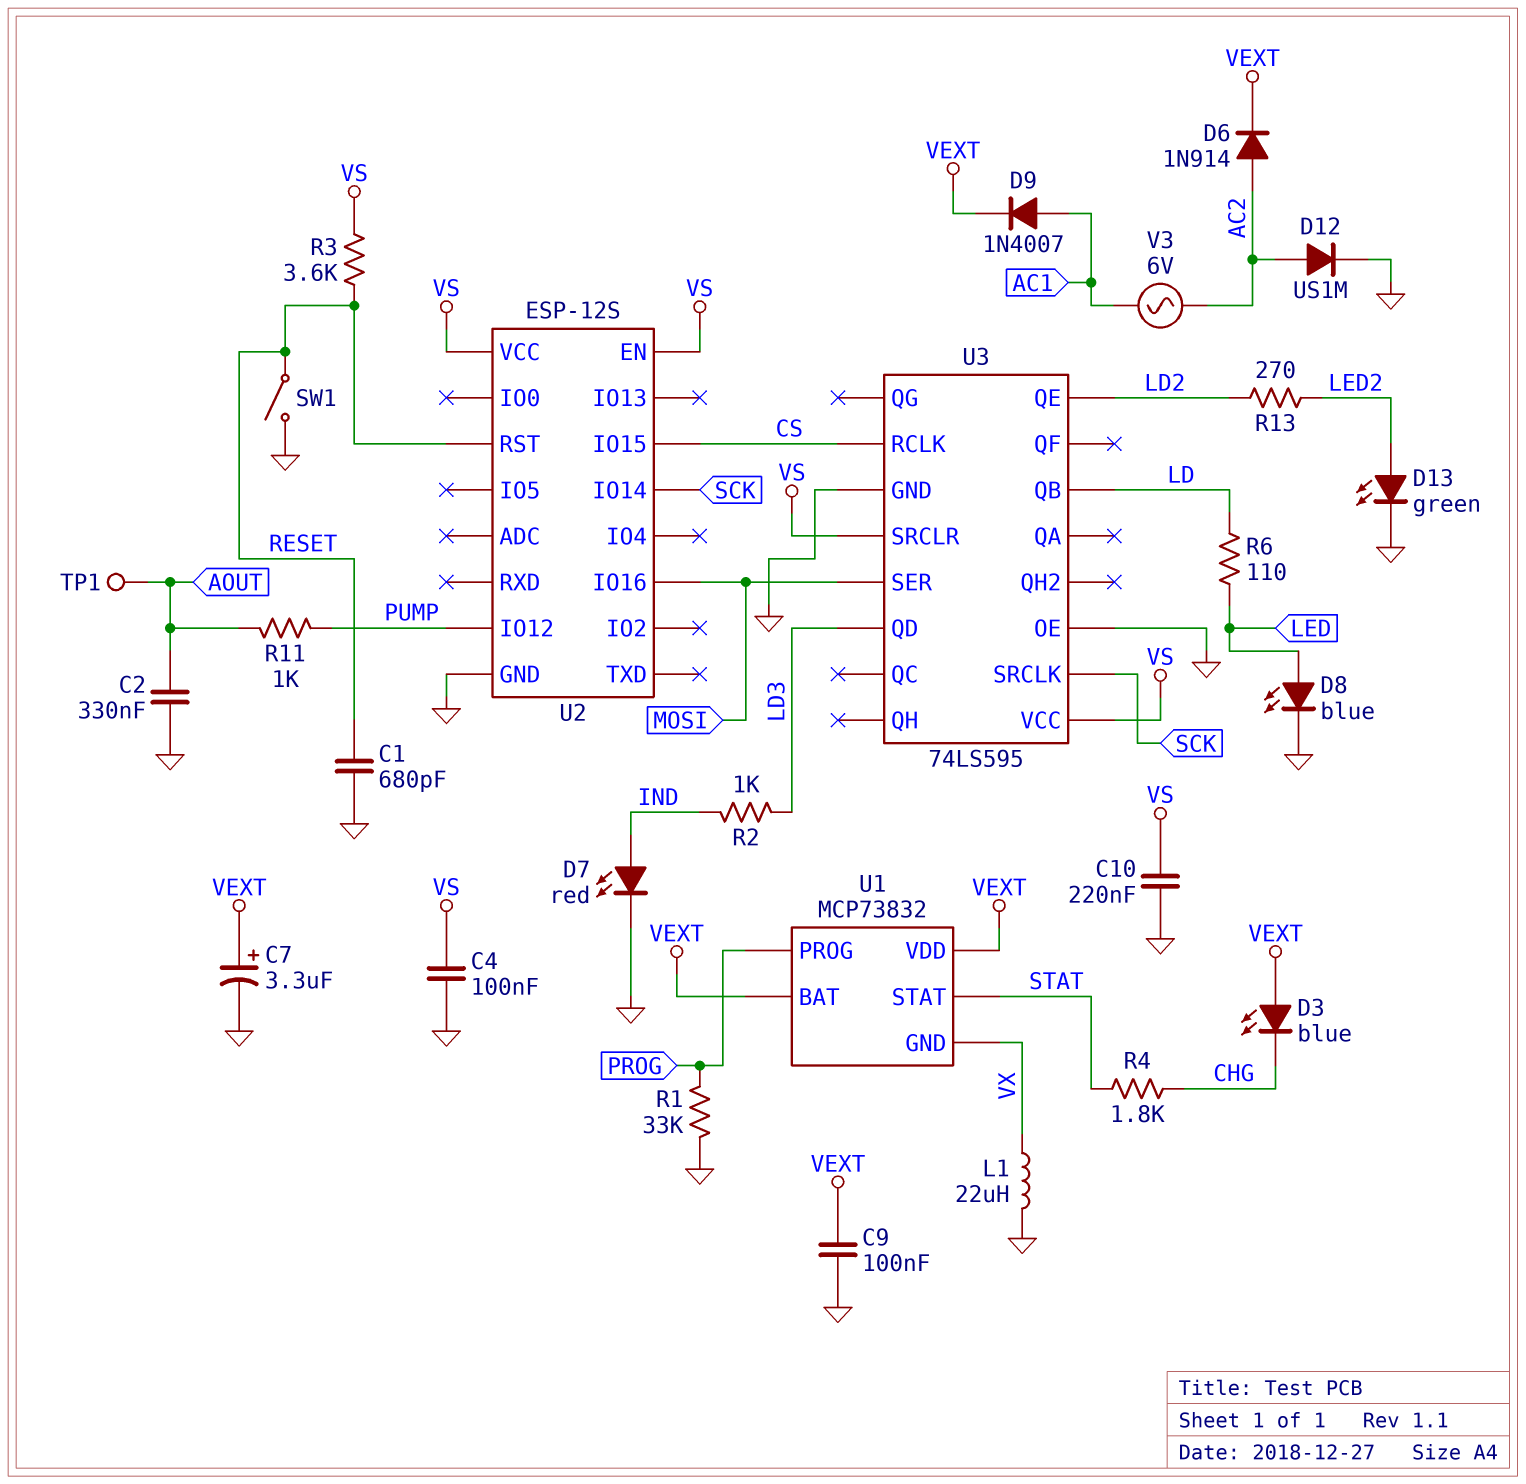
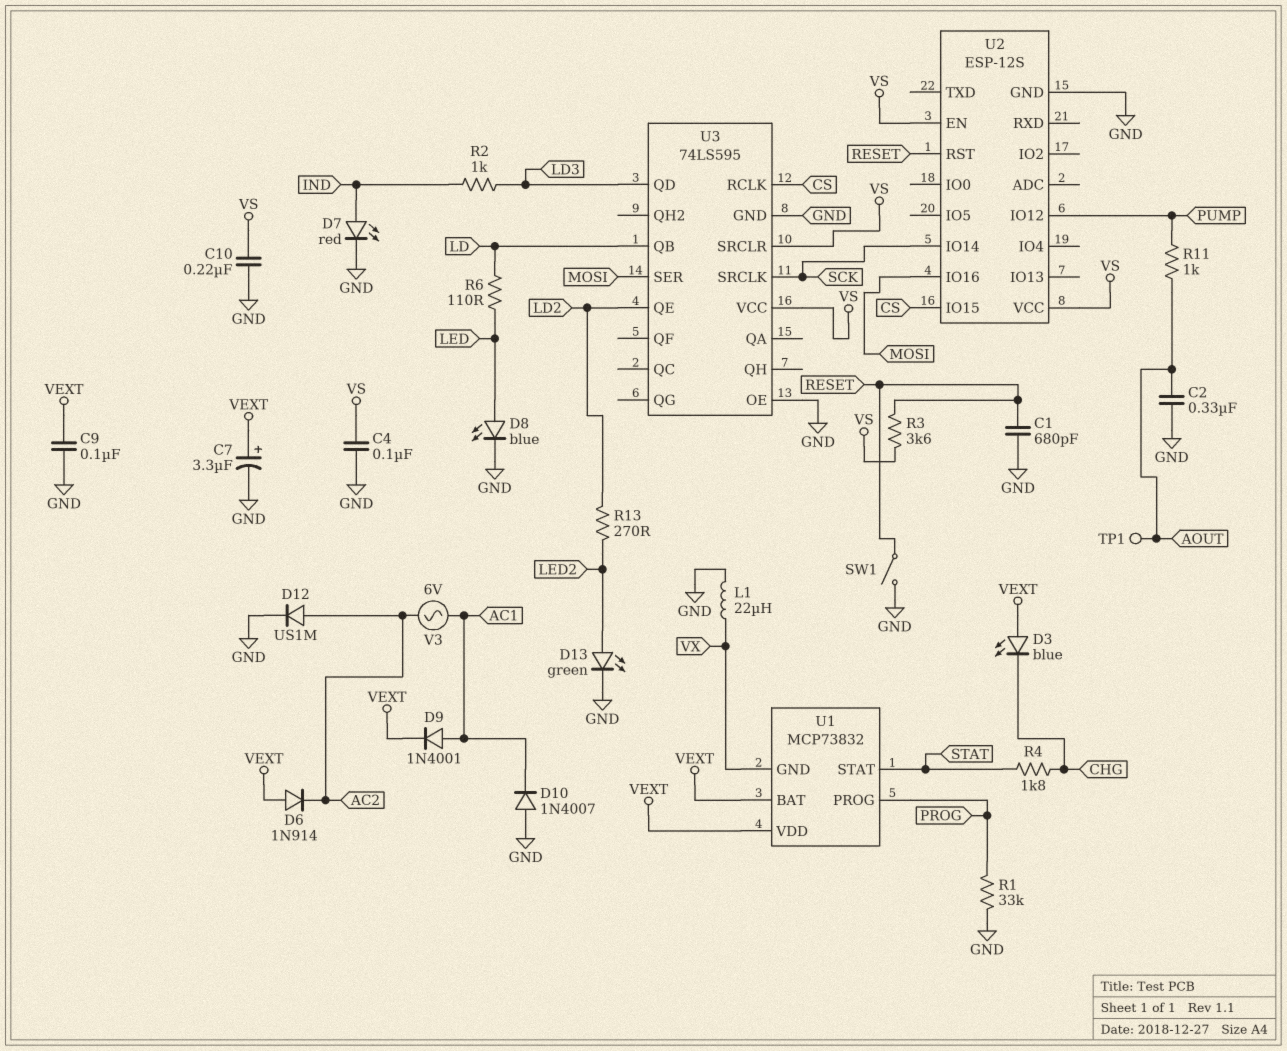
D6: diode 1N914 (A AC2, K VEXT) -> diode 1N914 (A VEXT, K AC2)
D9: diode 1N4007 (A AC1, K VEXT) -> diode 1N4001 (A AC1, K VEXT)
D10: none -> diode 1N4007 (A GND, K AC1)

